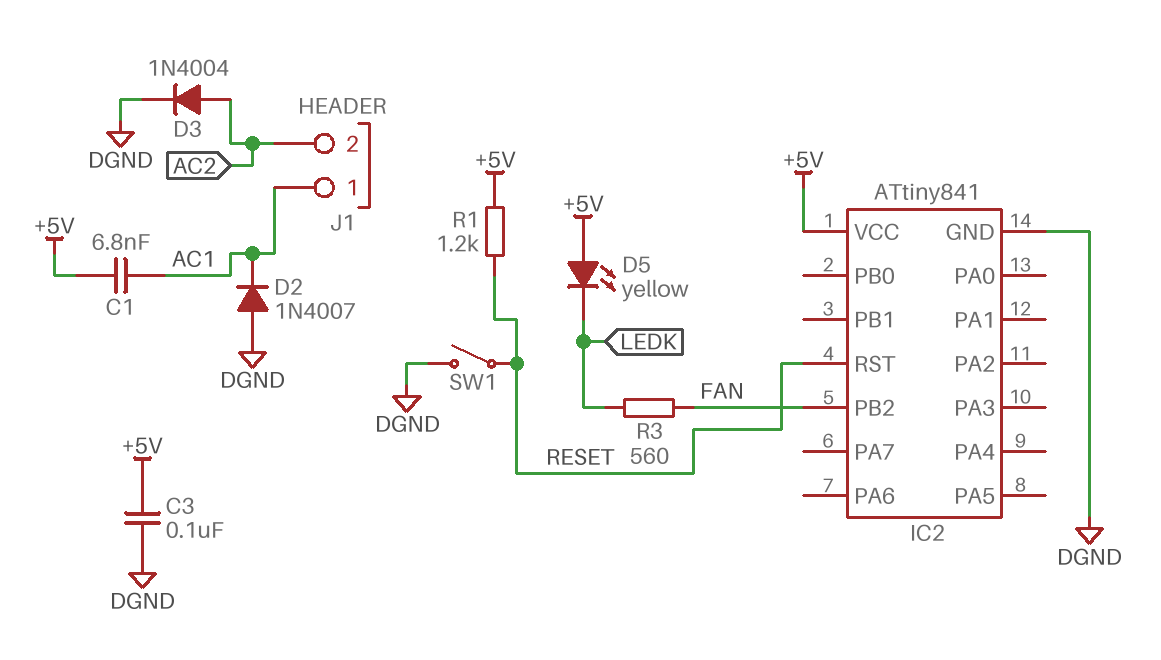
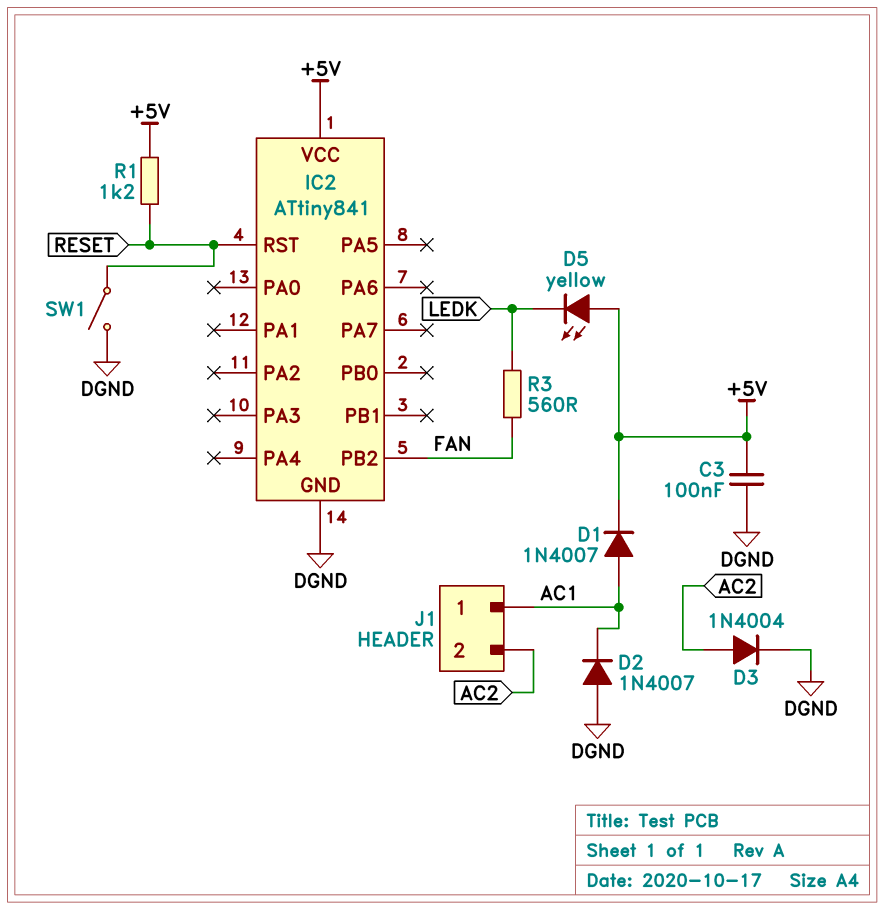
C1: 6.8nF (+5V, AC1) -> none
D1: none -> diode 1N4007 (A AC1, K +5V)

